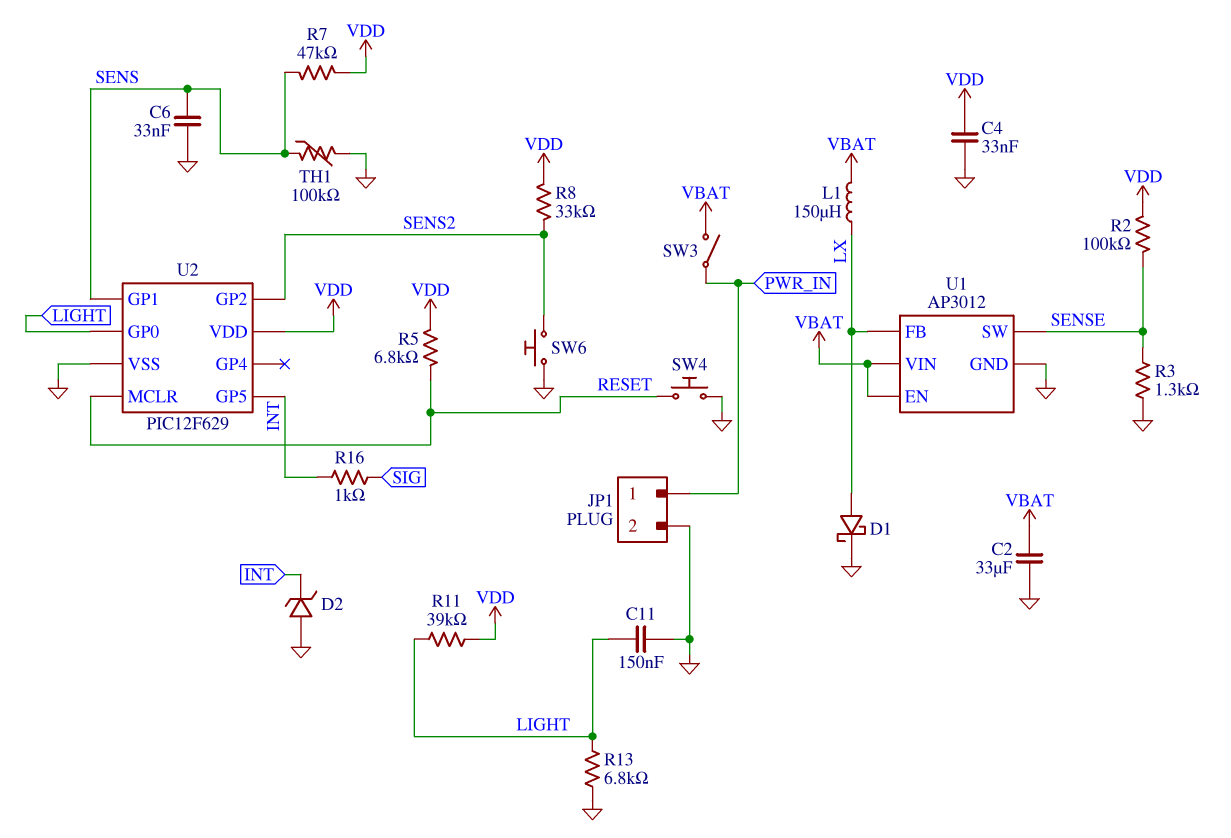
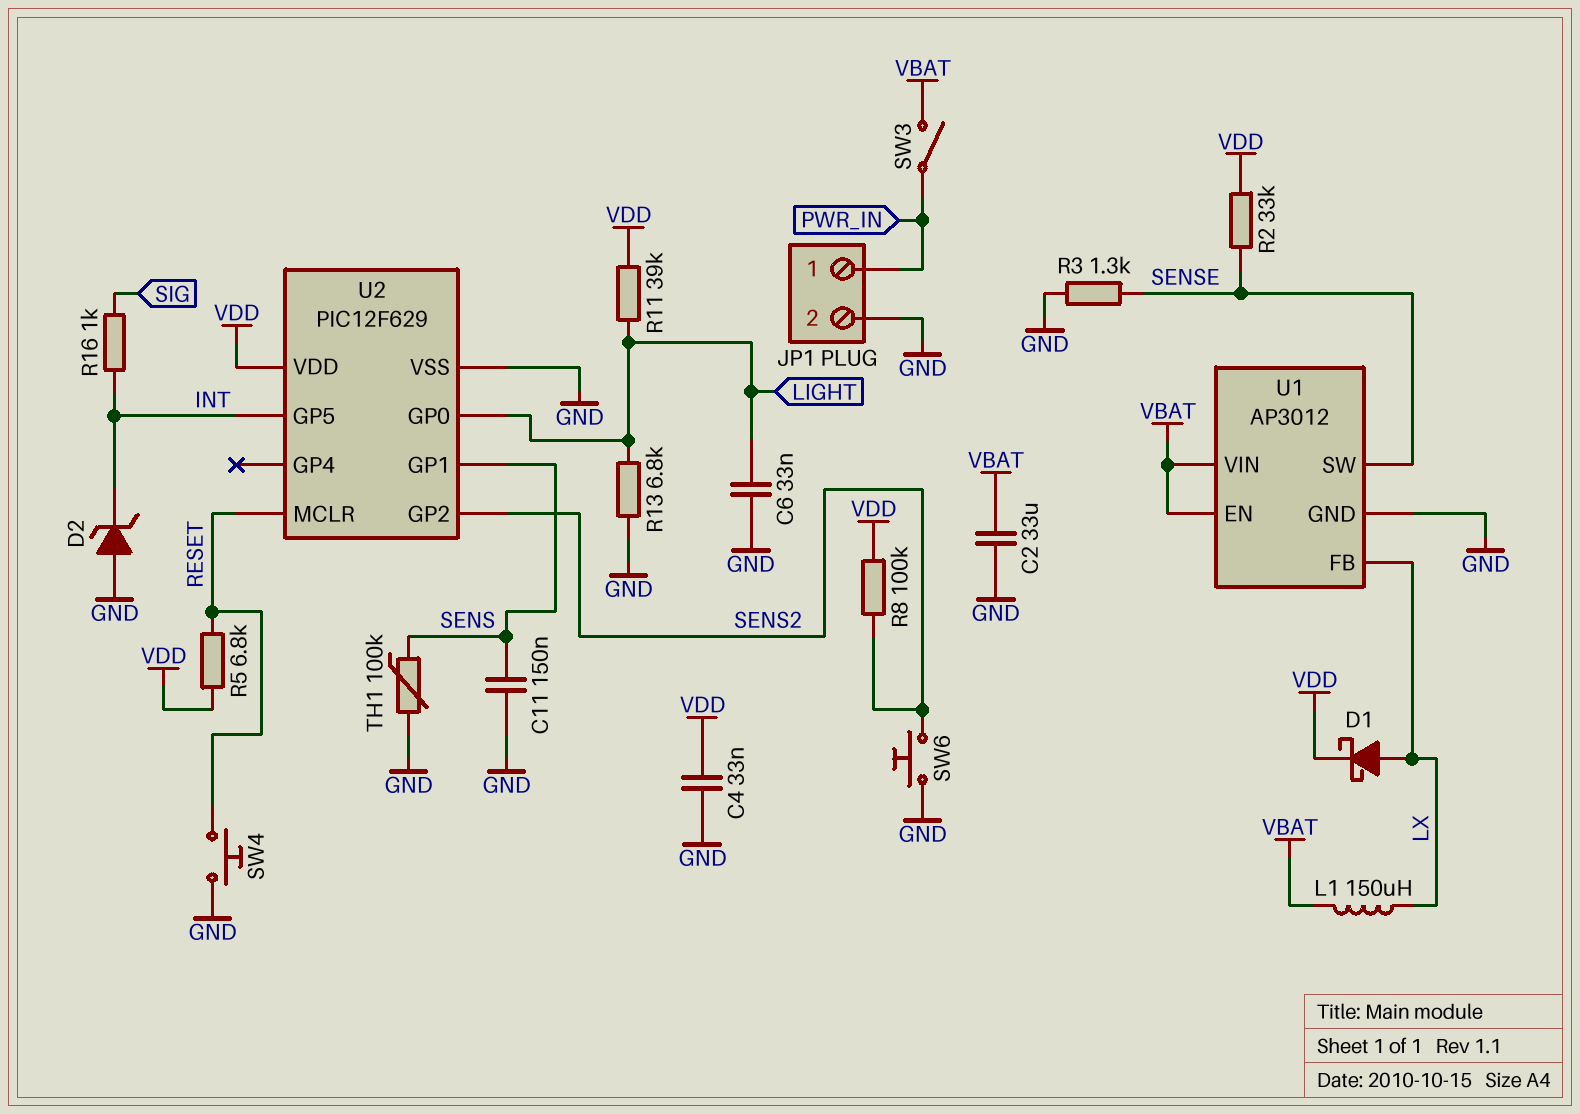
C6: 33nF (GND, SENS) -> 33nF (GND, LIGHT)
C11: 150nF (GND, LIGHT) -> 150nF (GND, SENS)
D1: schottky (A LX, K GND) -> schottky (A LX, K VDD)
R2: 100k (SENSE, VDD) -> 33k (SENSE, VDD)
R7: 47k (SENS, VDD) -> none
R8: 33k (SENS2, VDD) -> 100k (SENS2, VDD)

